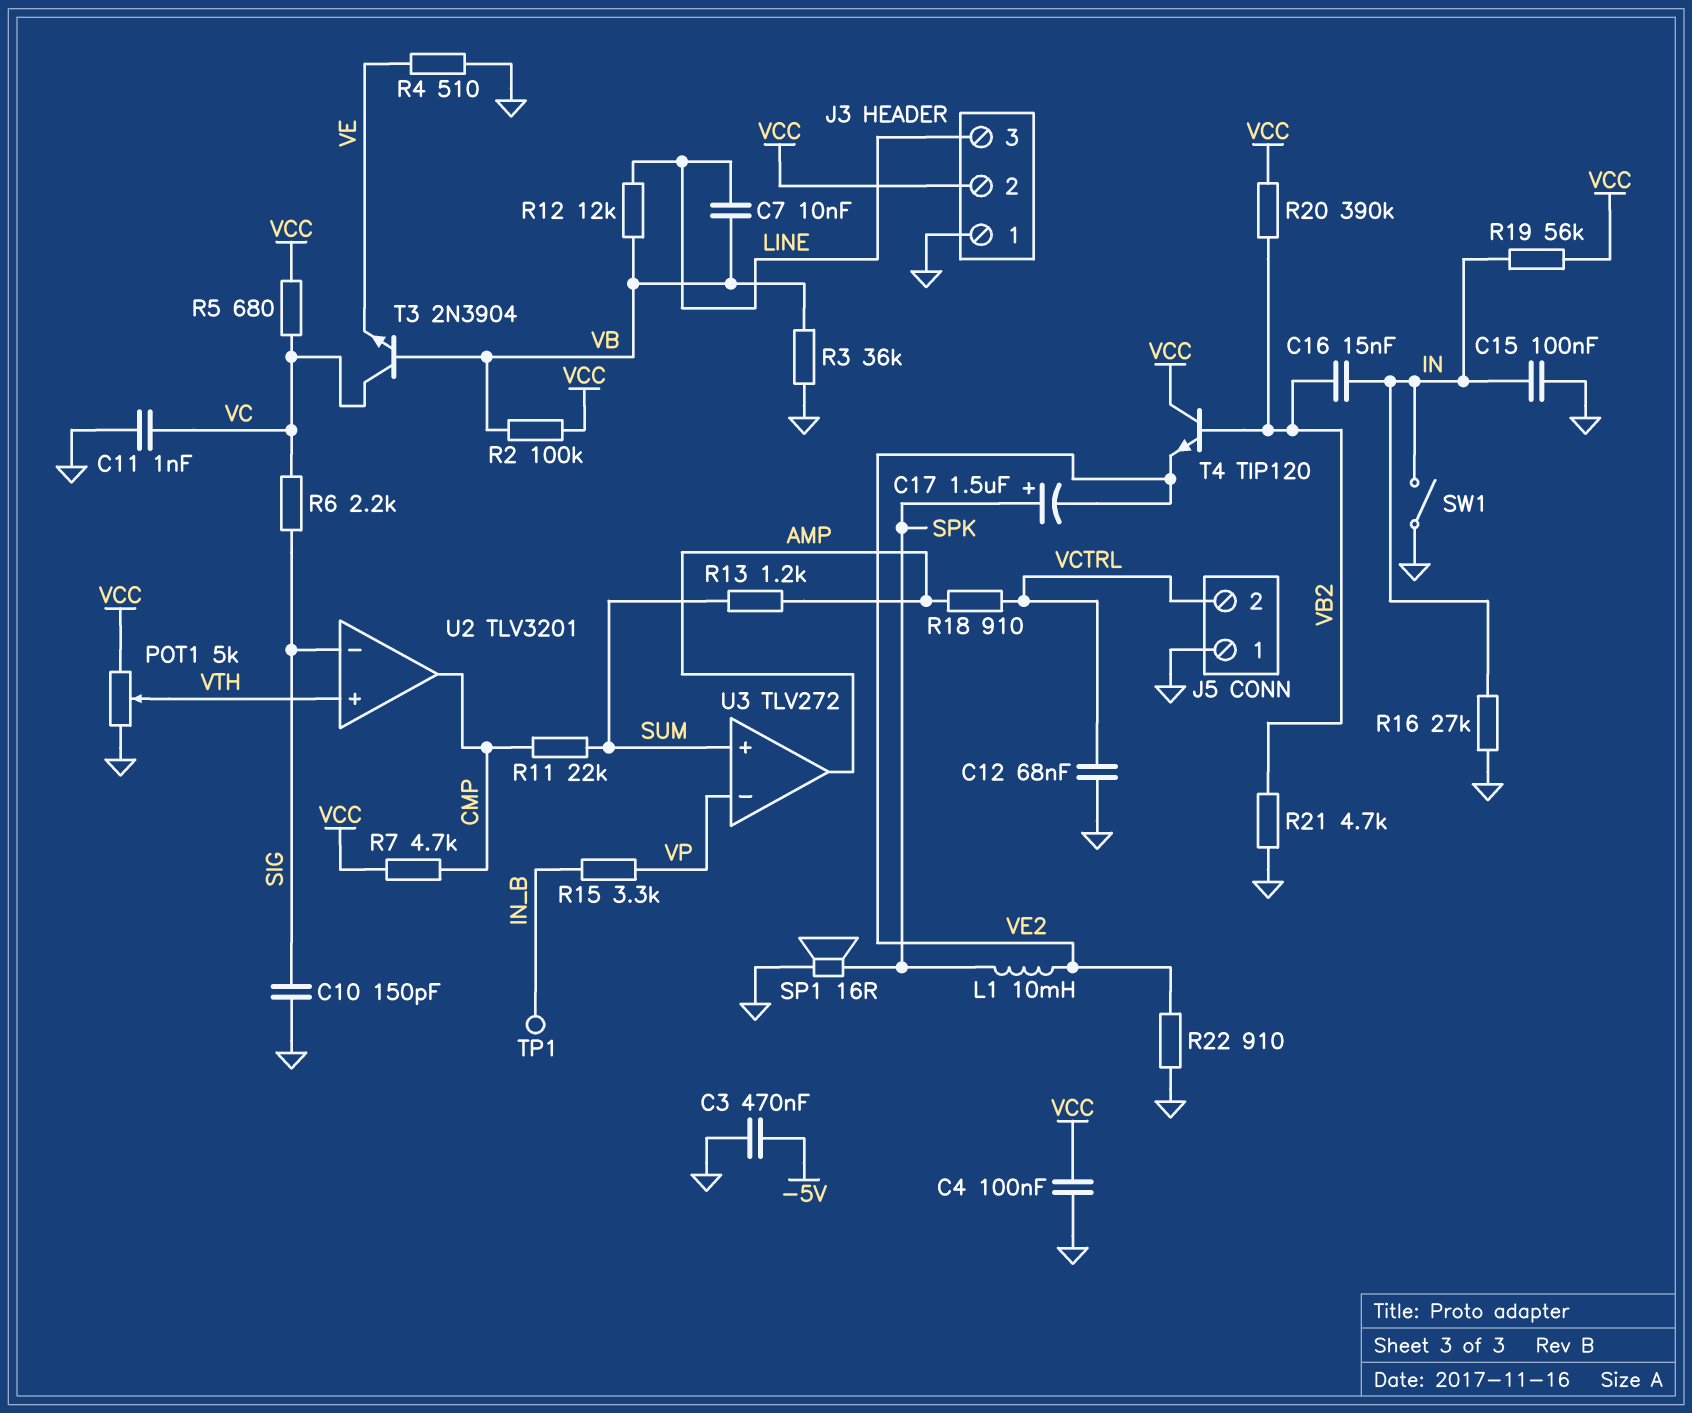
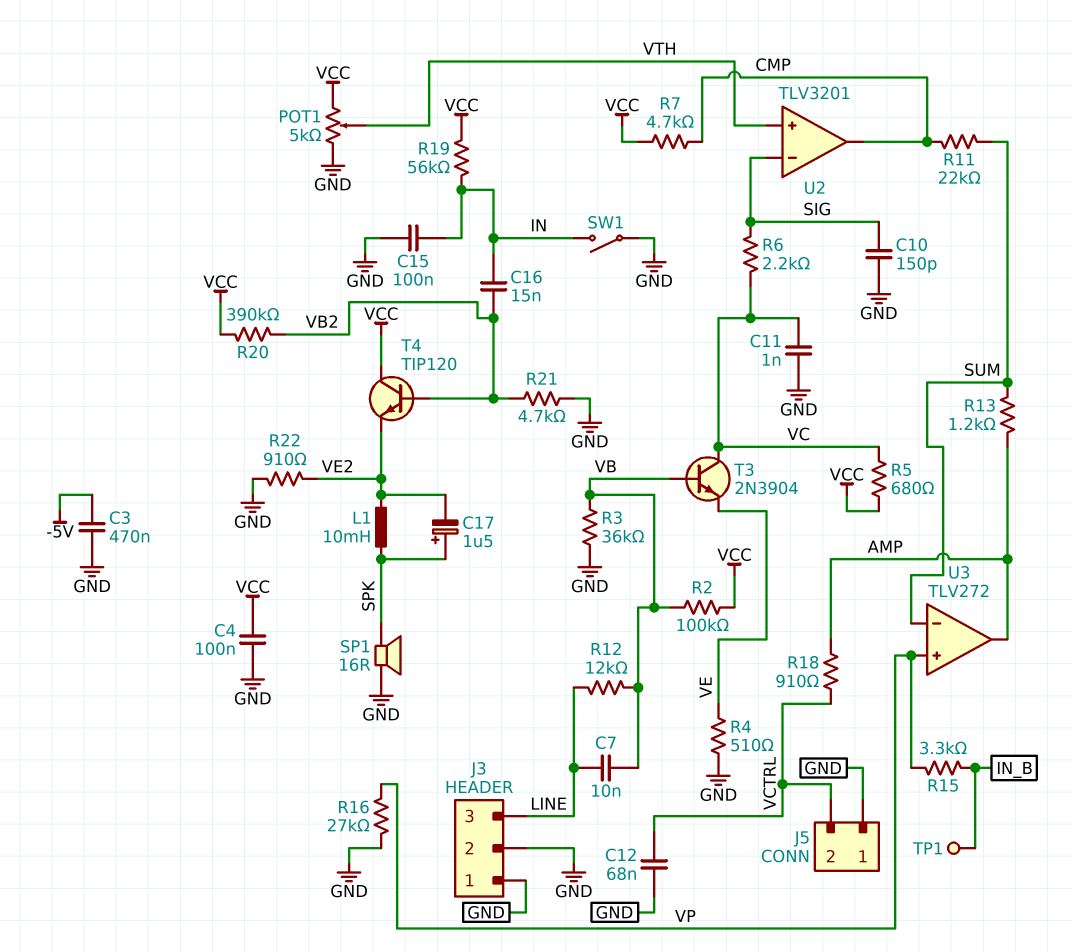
J3 pin 2: VCC -> GND
R16: 27k (GND, IN) -> 27k (GND, VP)
U3 pin in+: SUM -> VP
U3 pin in-: VP -> SUM

